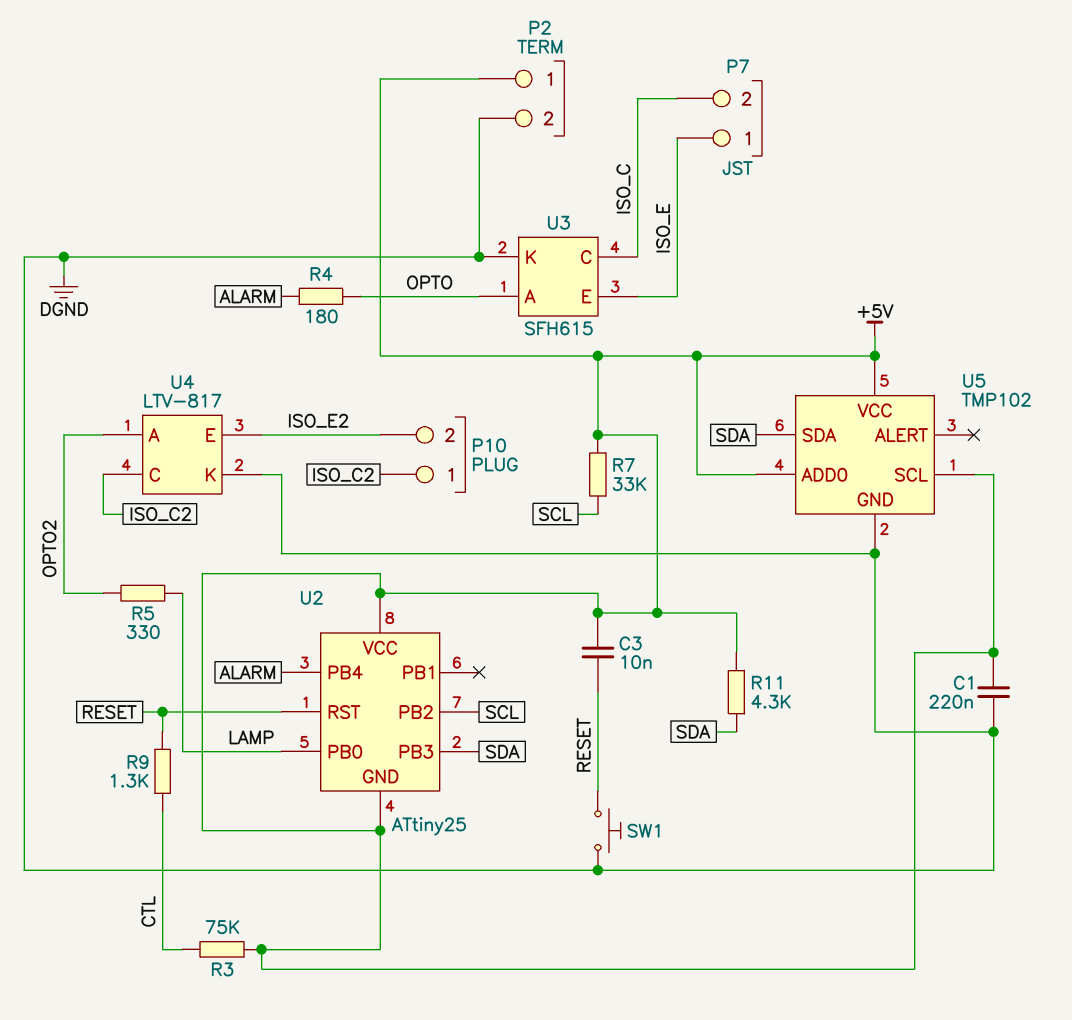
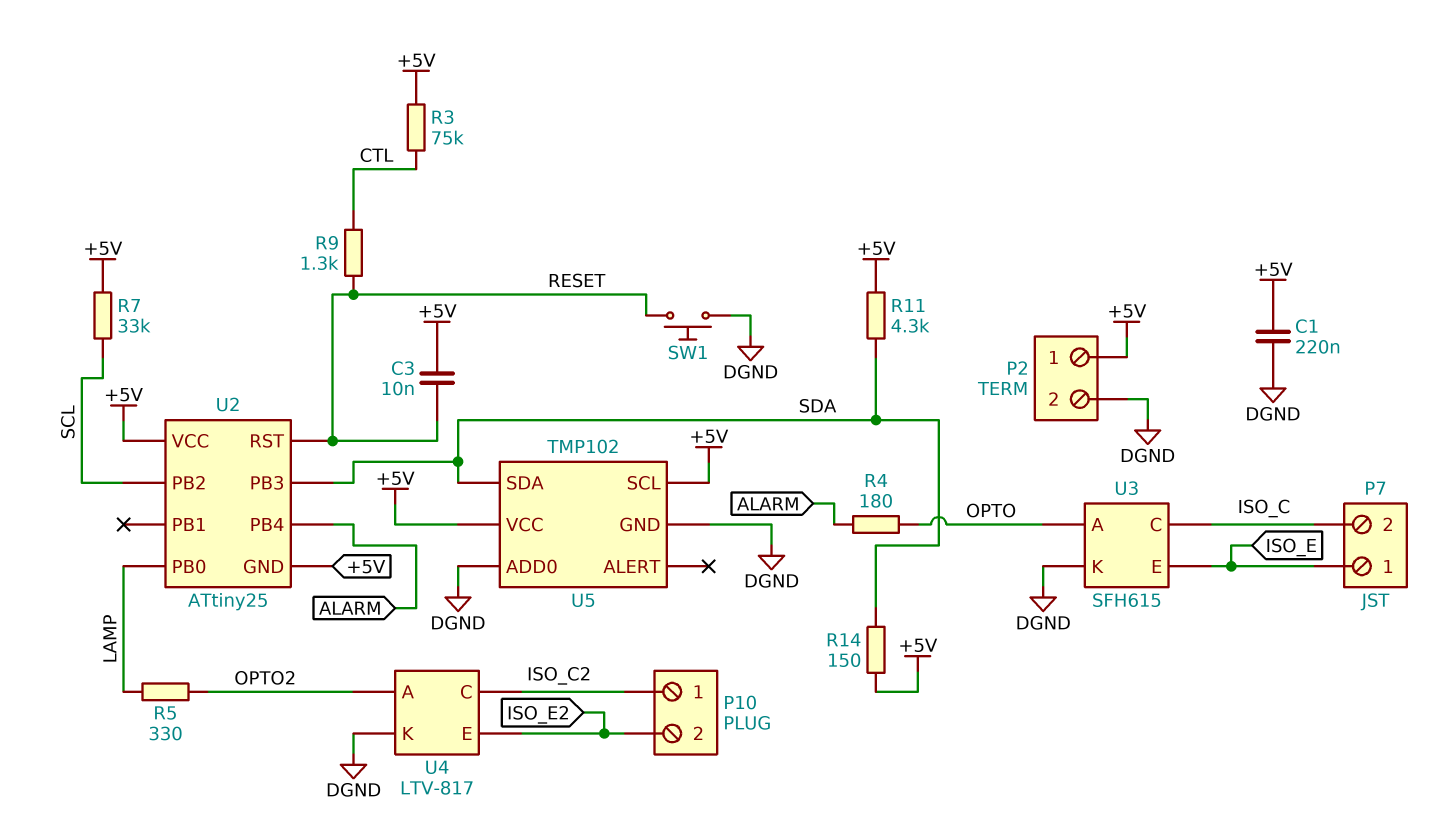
R14: none -> 150 (+5V, SDA)
U5 pin ADD0: +5V -> DGND

